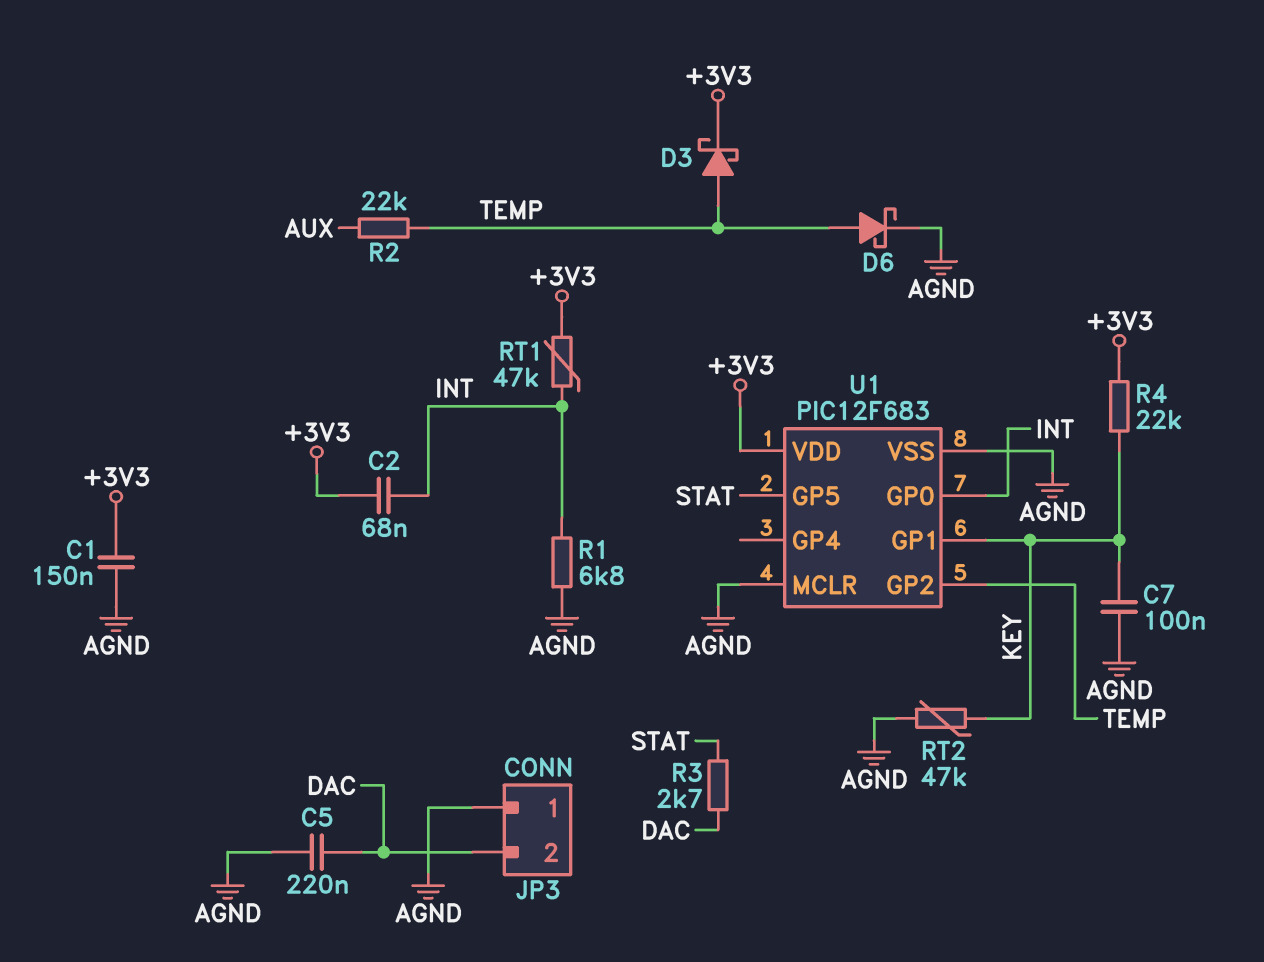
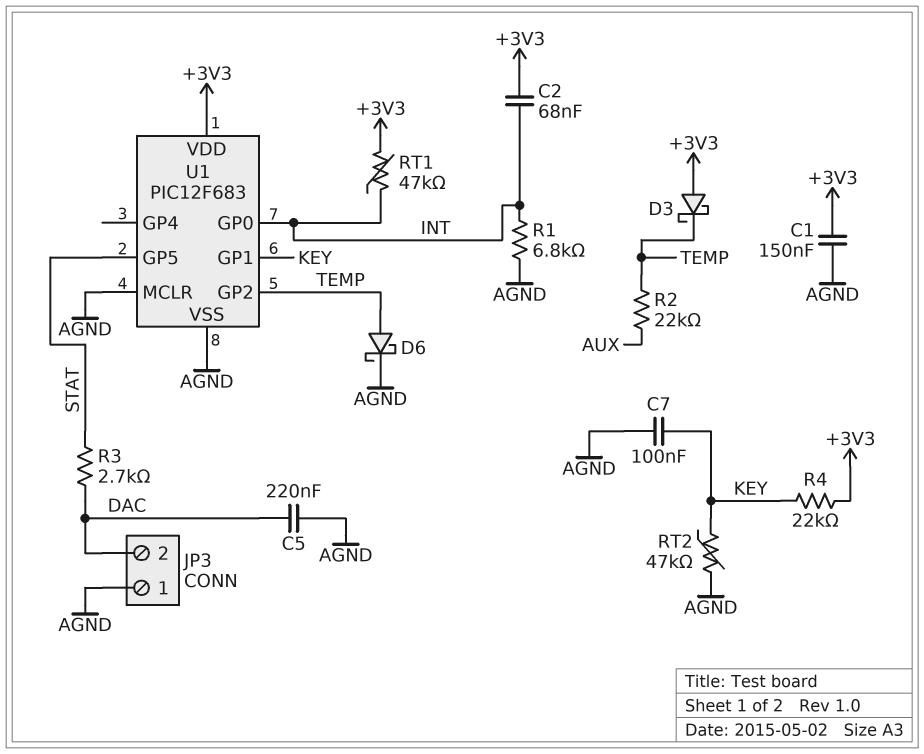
D3: schottky (A TEMP, K +3V3) -> schottky (A +3V3, K TEMP)

